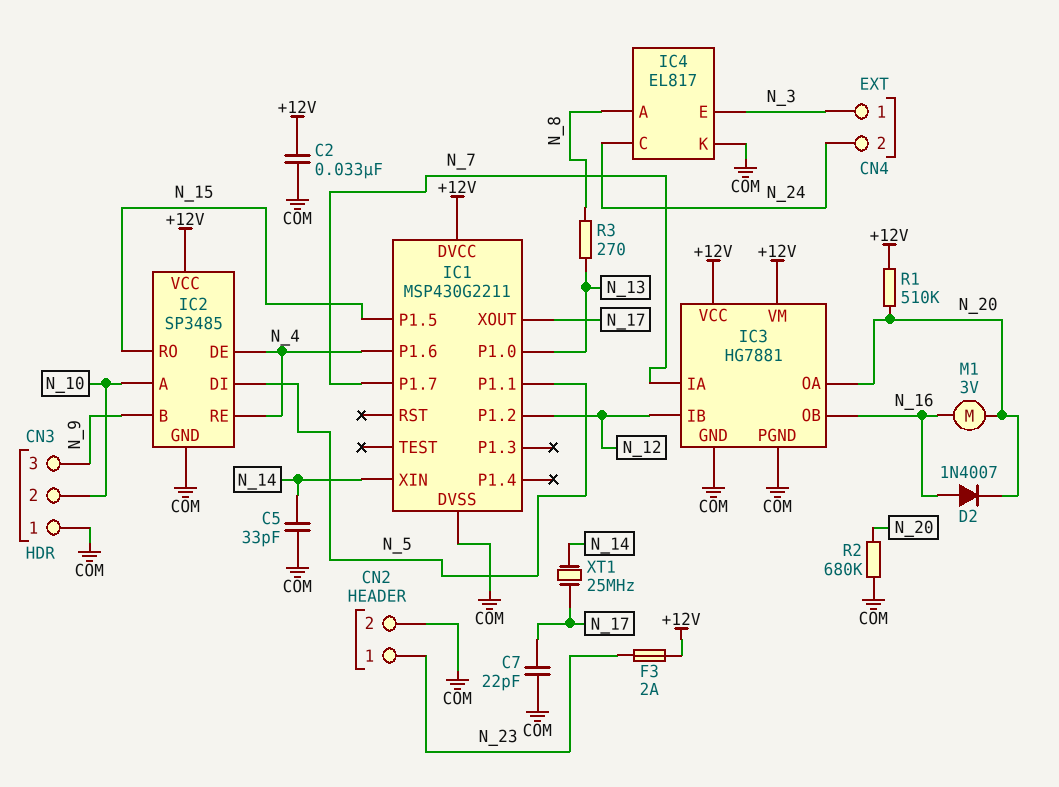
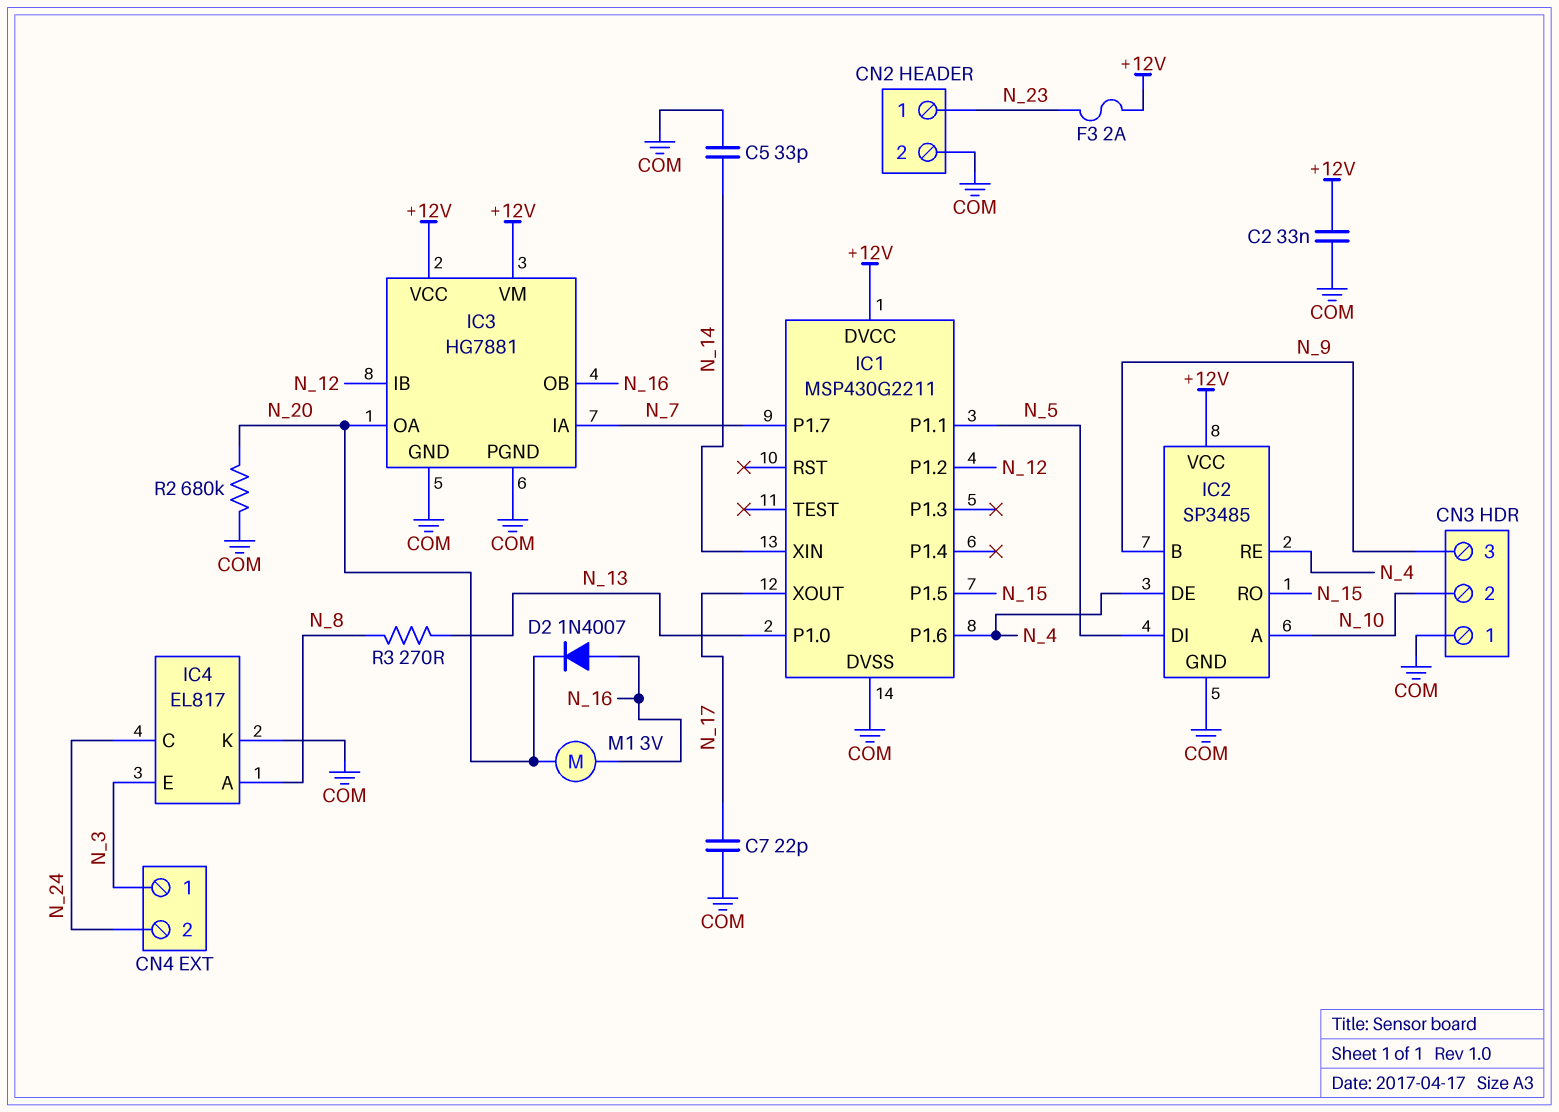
R1: 510k (+12V, N_20) -> none
XT1: 25MHz (N_14, N_17) -> none

